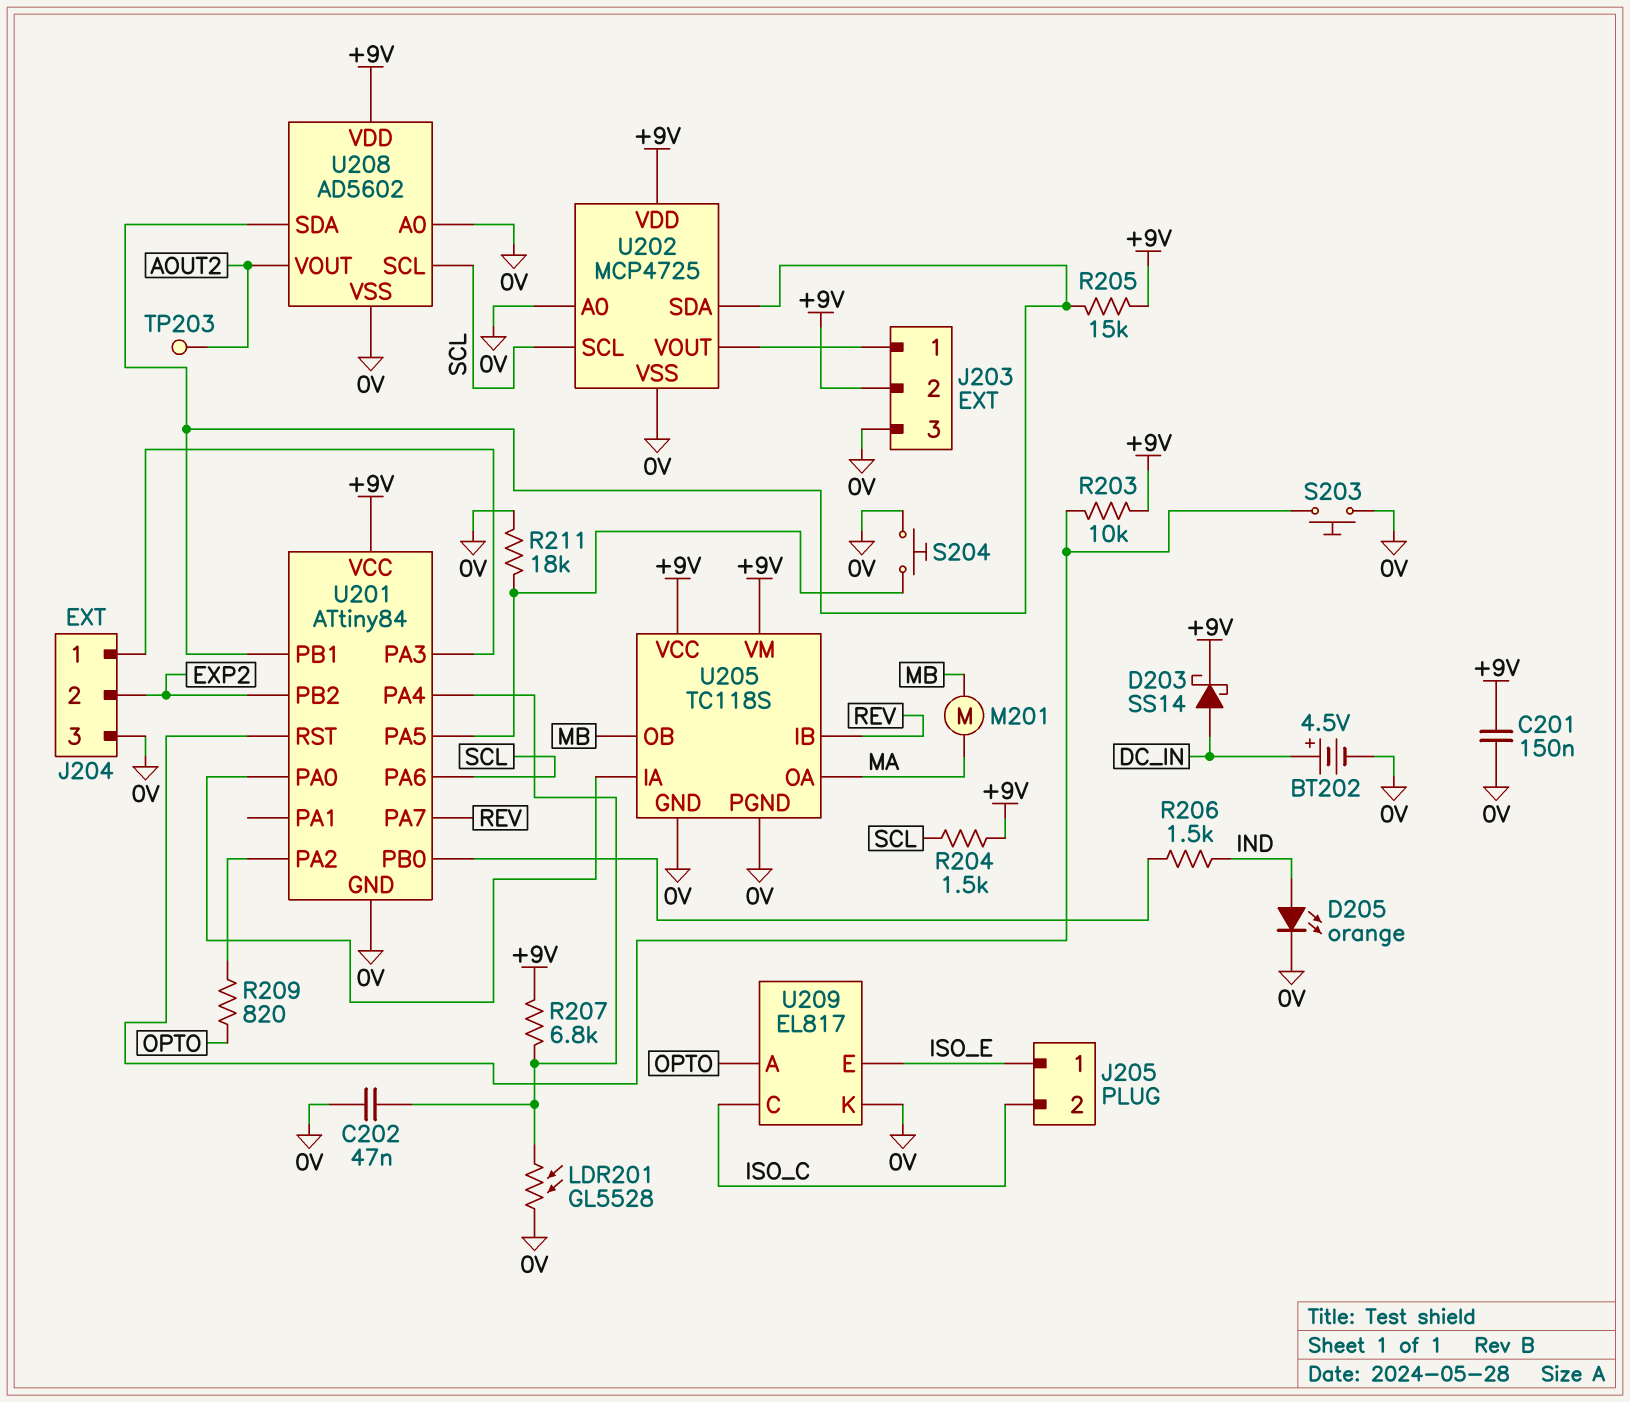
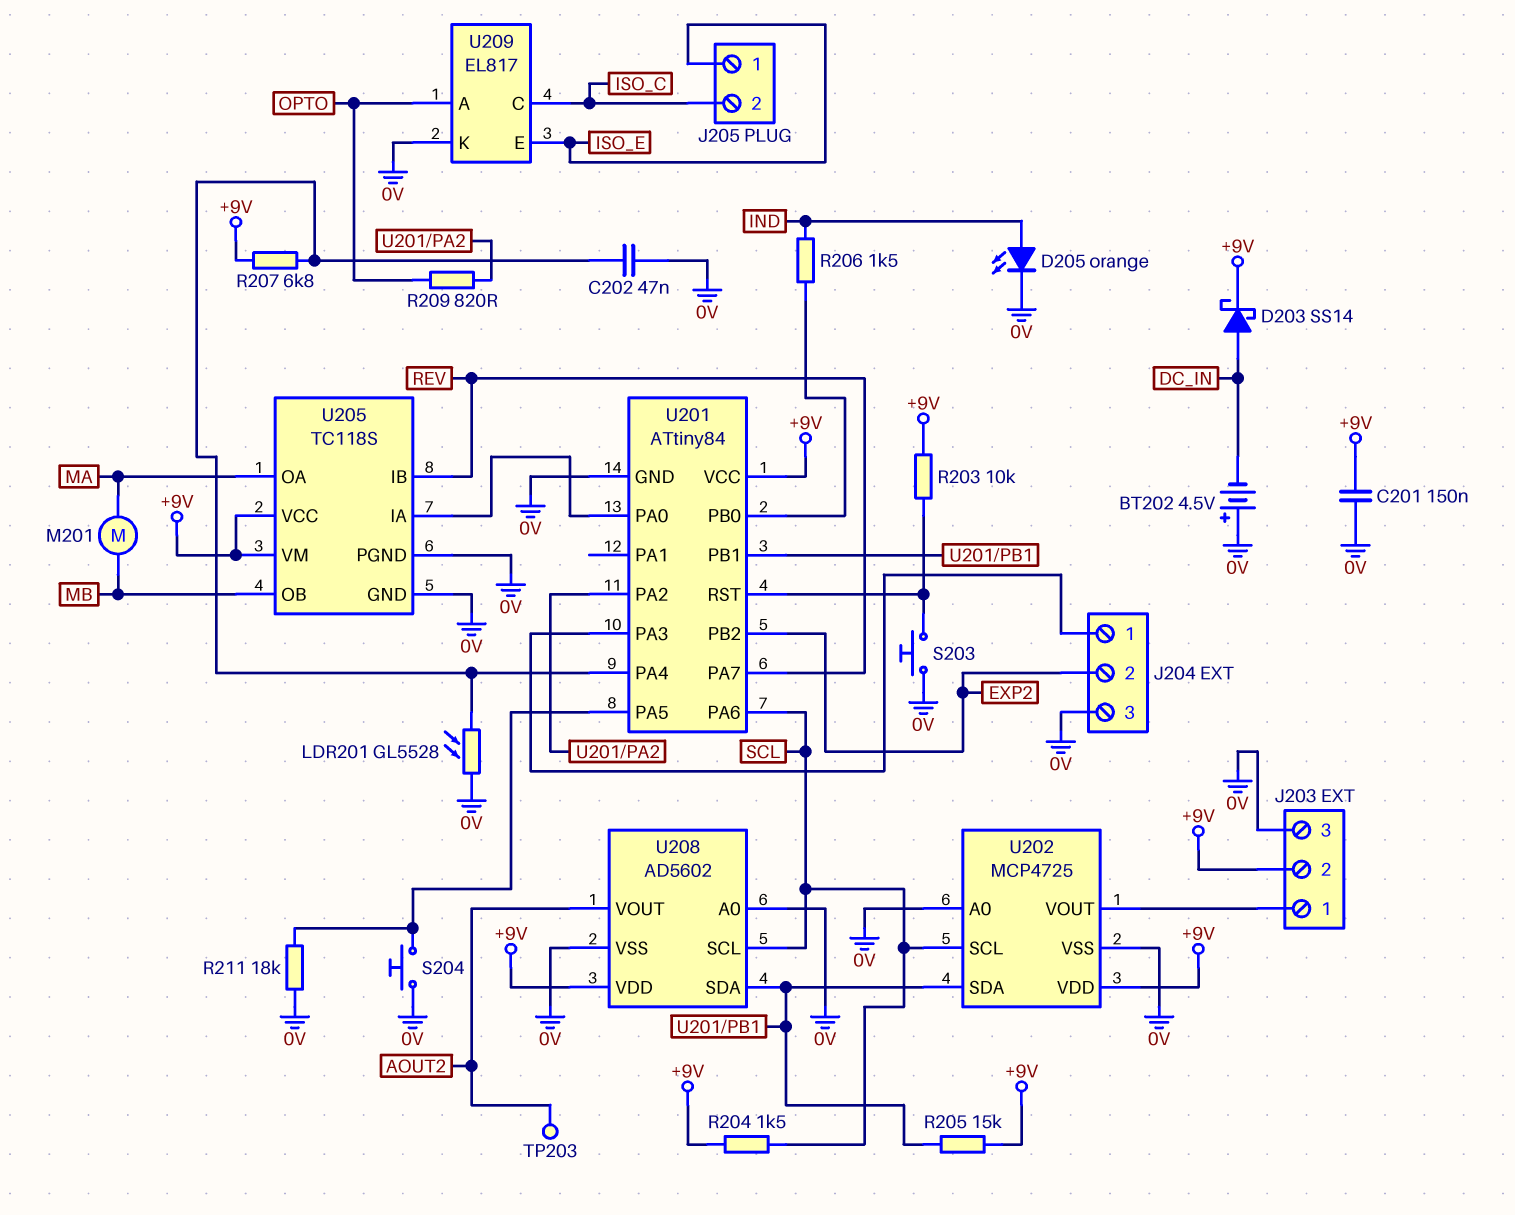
BT202: 4.5V (plus DC_IN, minus 0V) -> 4.5V (plus 0V, minus DC_IN)

